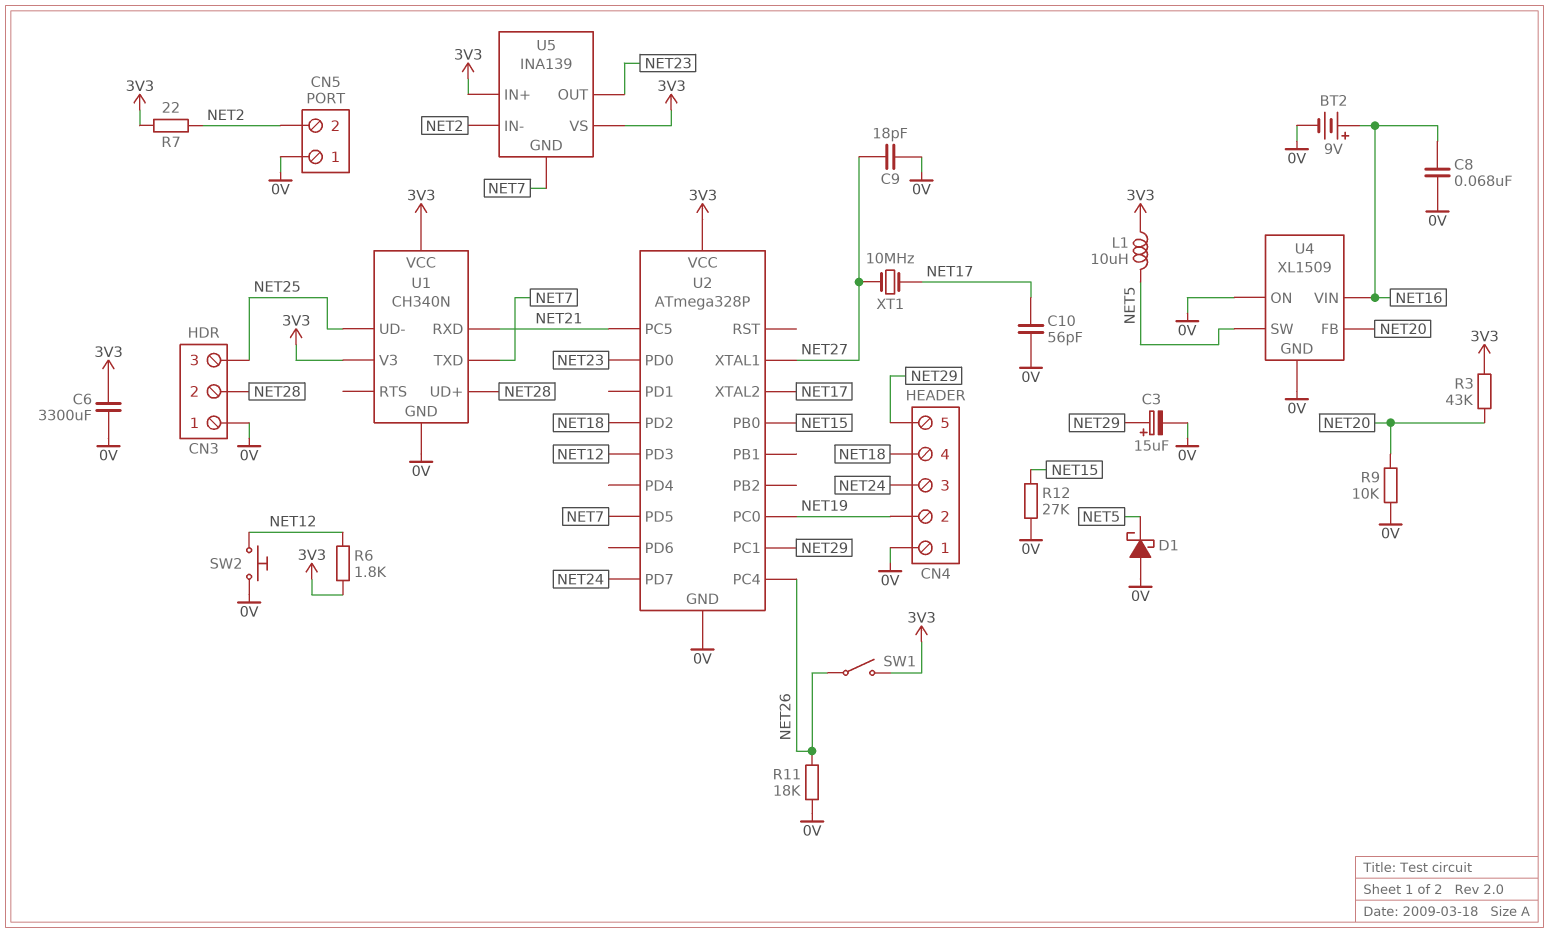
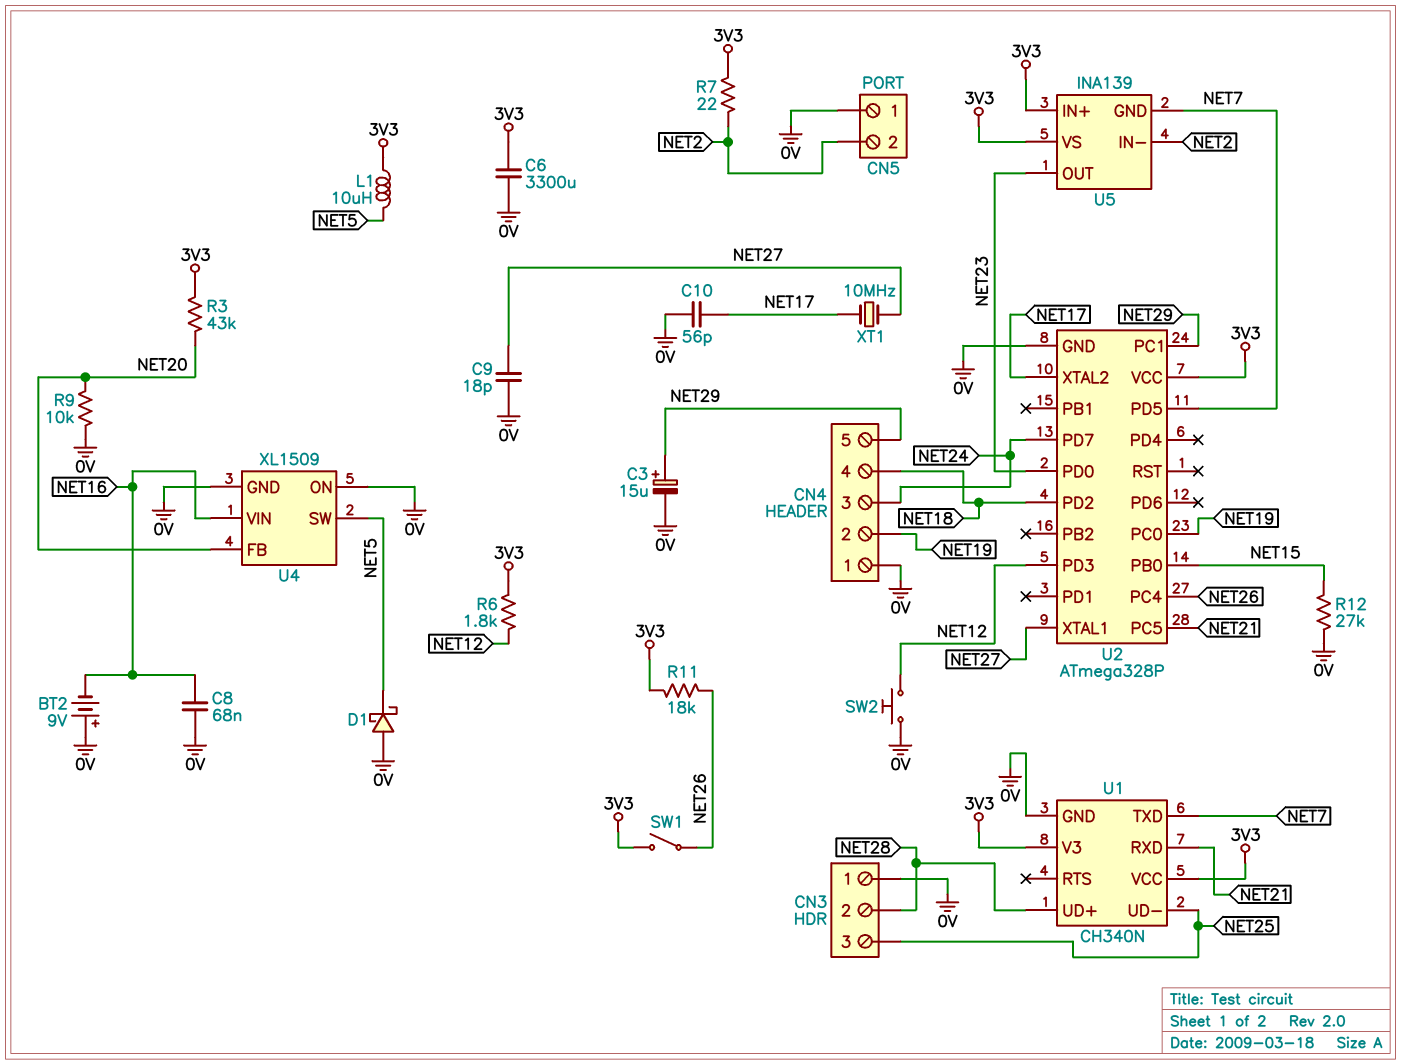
BT2: 9V (plus NET16, minus 0V) -> 9V (plus 0V, minus NET16)
R11: 18k (0V, NET26) -> 18k (3V3, NET26)

